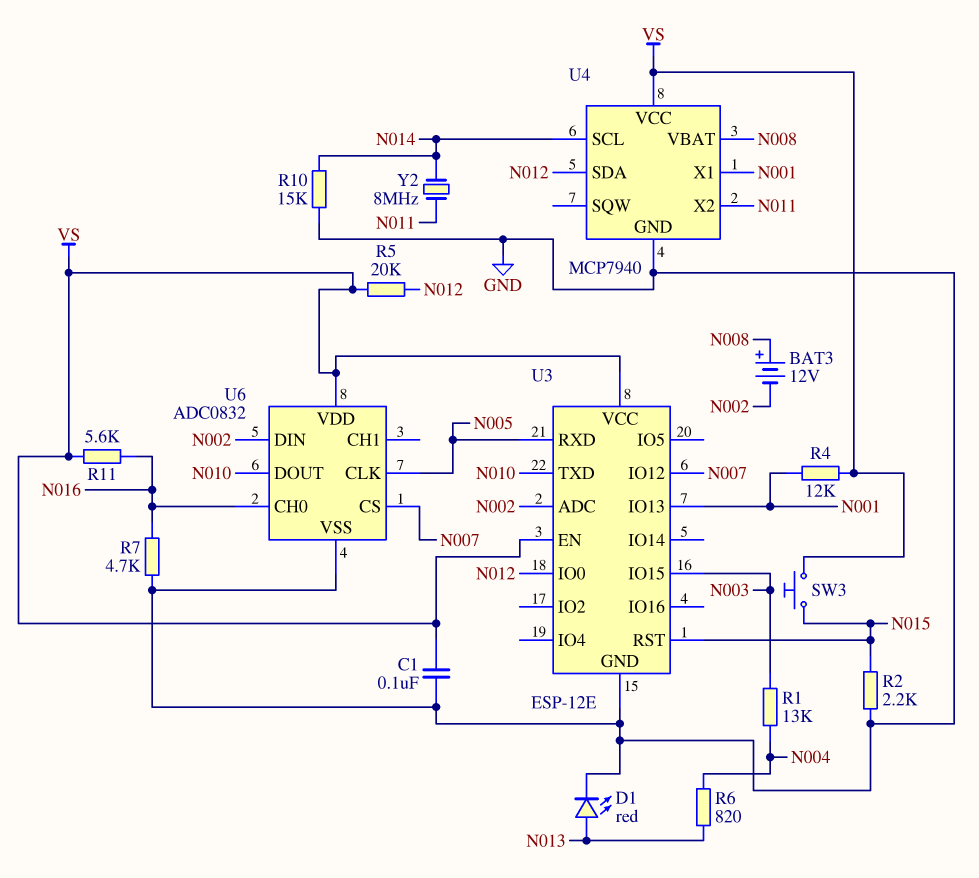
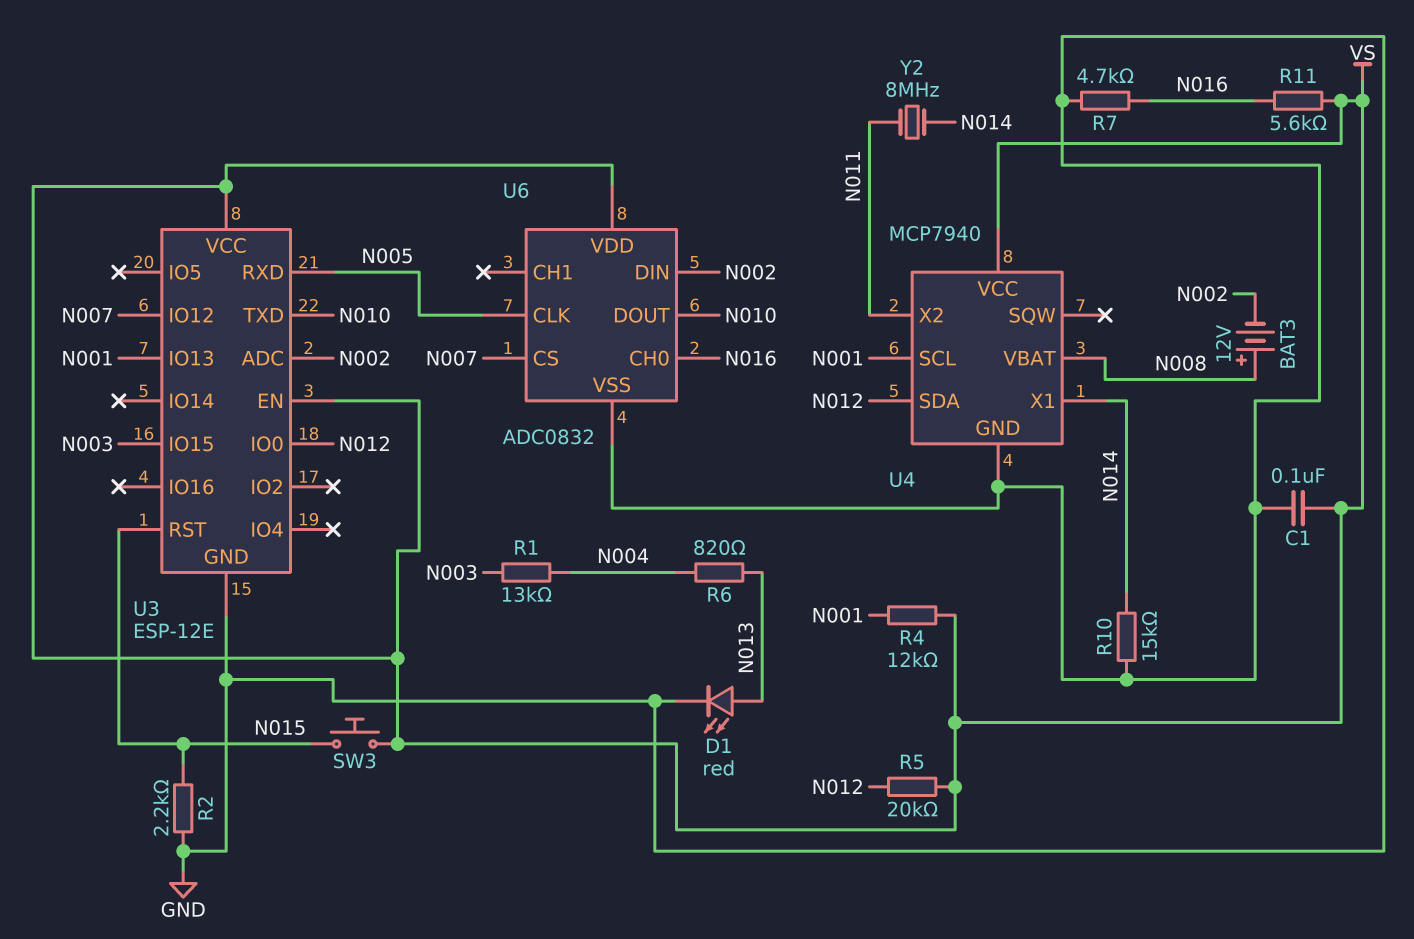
U4 pin SCL: N014 -> N001
U4 pin X1: N001 -> N014

